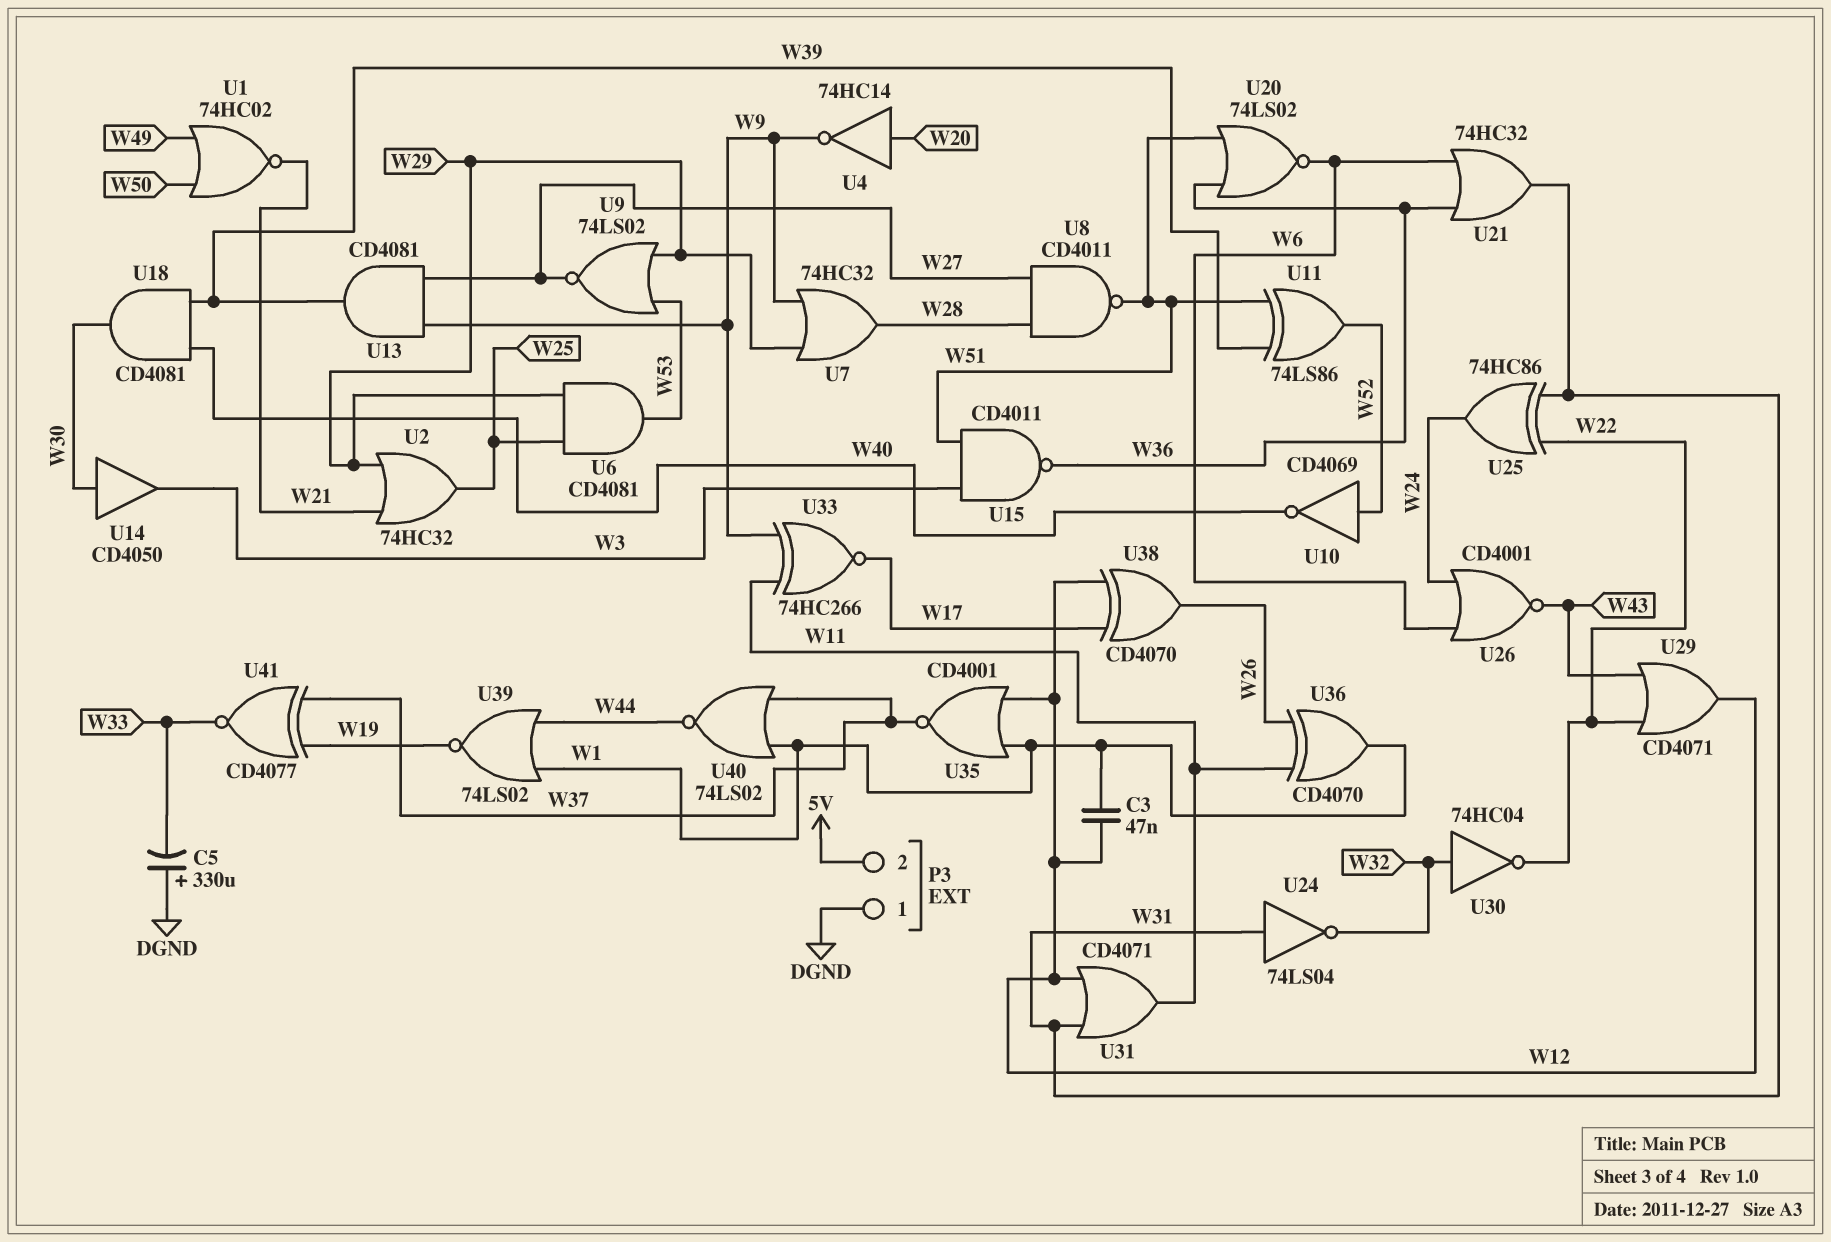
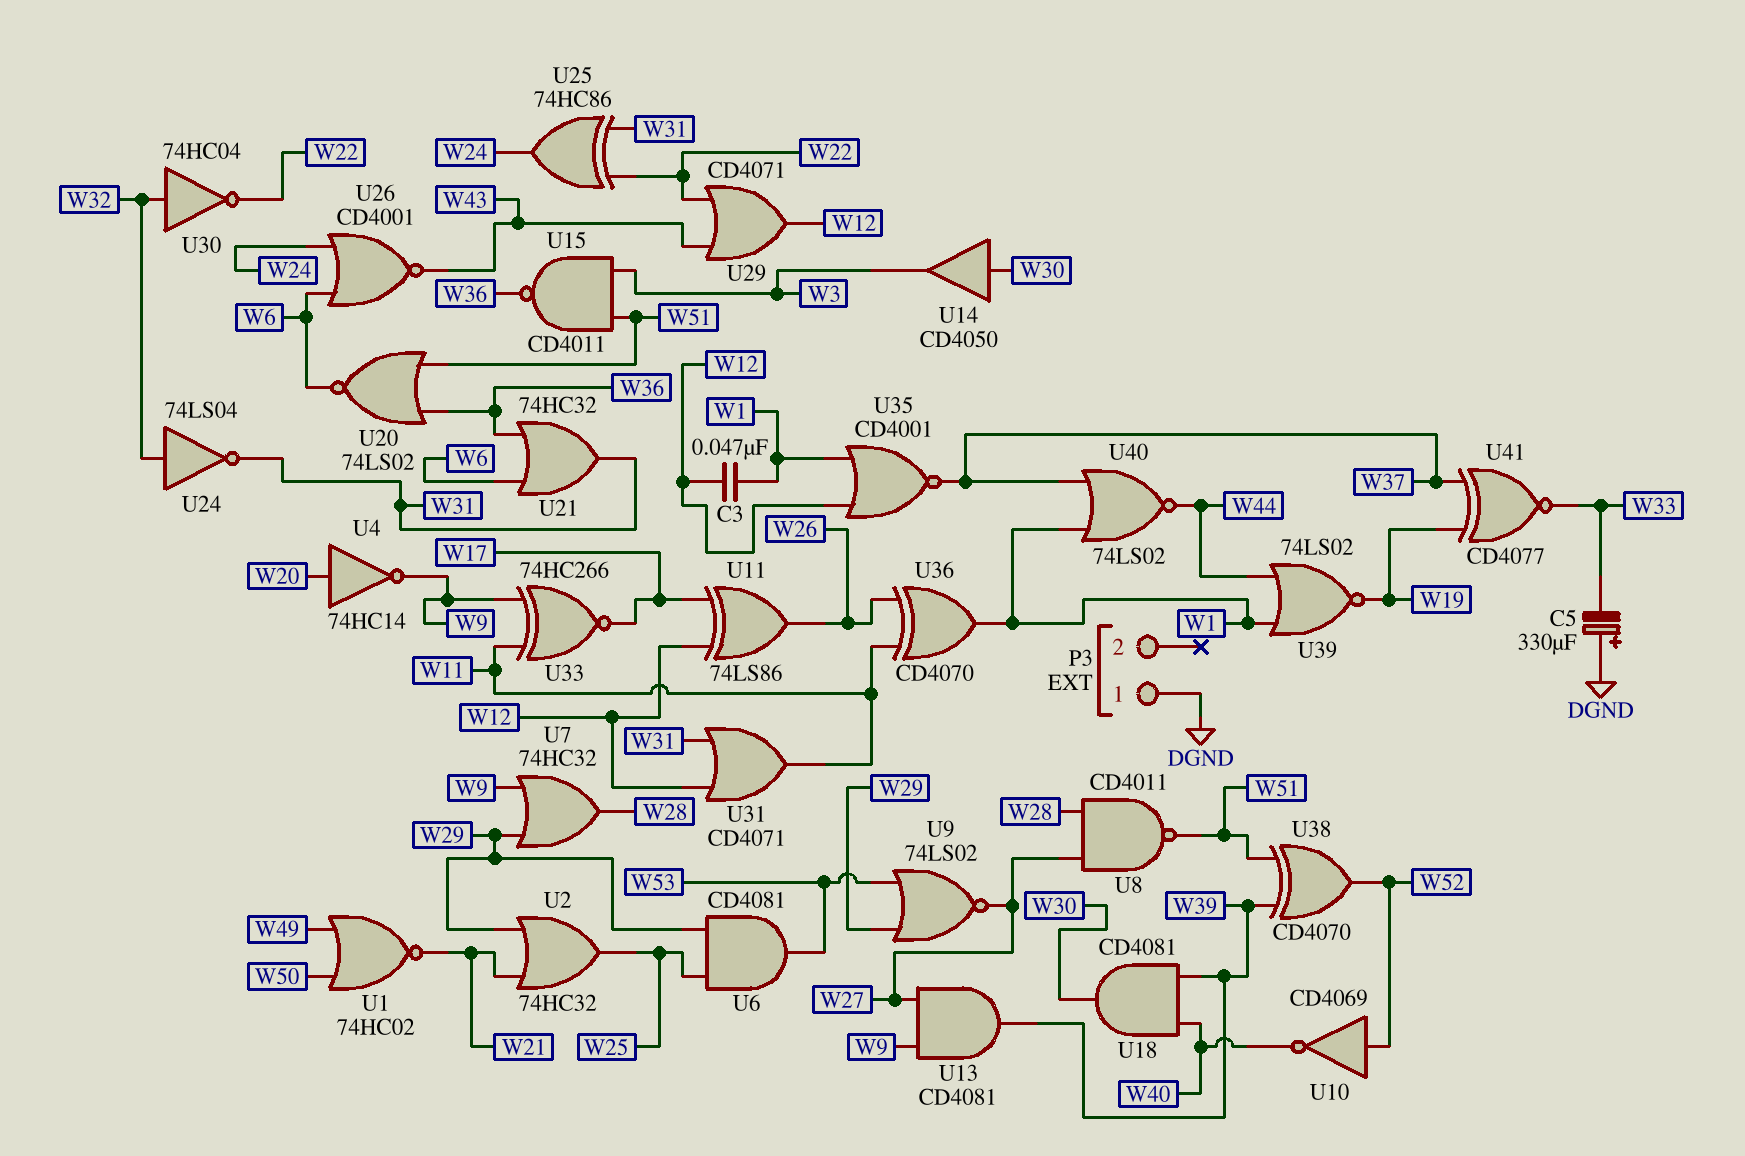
P3 pin 2: 5V -> none
U11: XOR 74LS86 (in W39, in W51, out W52) -> XOR 74LS86 (in W12, in W17, out W26)
U24: NOT 74LS04 (in W31, out W32) -> NOT 74LS04 (in W32, out W31)
U38: XOR CD4070 (in W12, in W17, out W26) -> XOR CD4070 (in W39, in W51, out W52)

